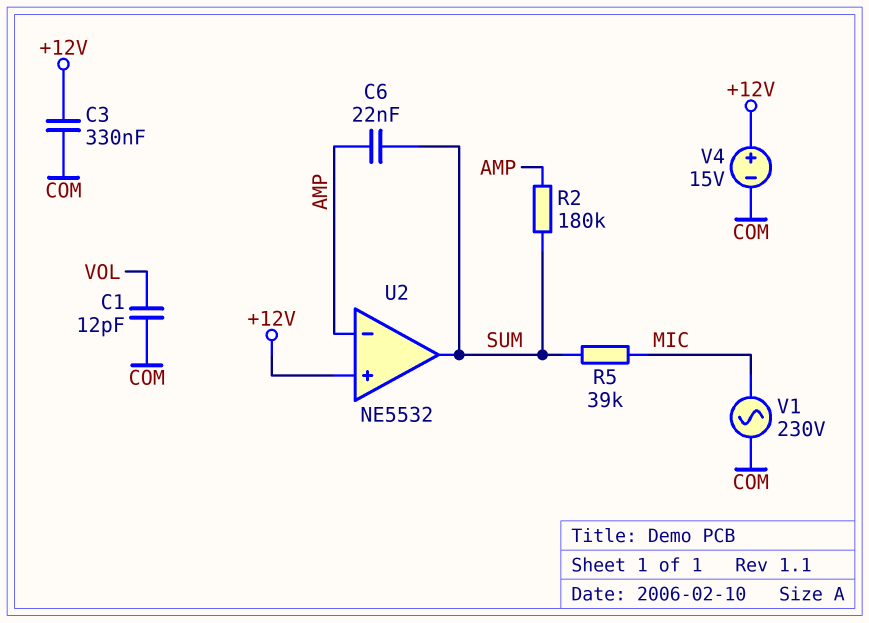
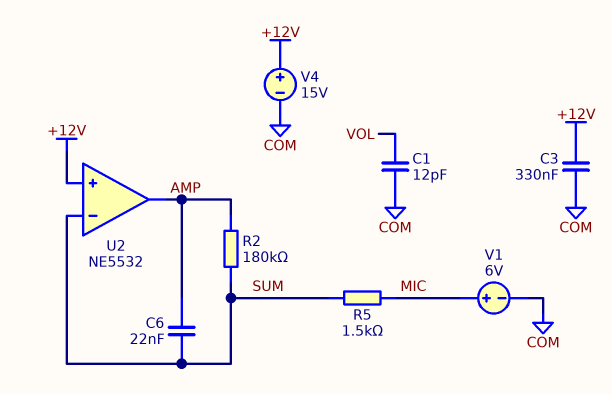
R5: 39k (MIC, SUM) -> 1.5k (MIC, SUM)
U2 pin in-: AMP -> SUM
U2 pin out: SUM -> AMP
V1: AC 230V (COM, MIC) -> 6V (plus MIC, minus COM)

